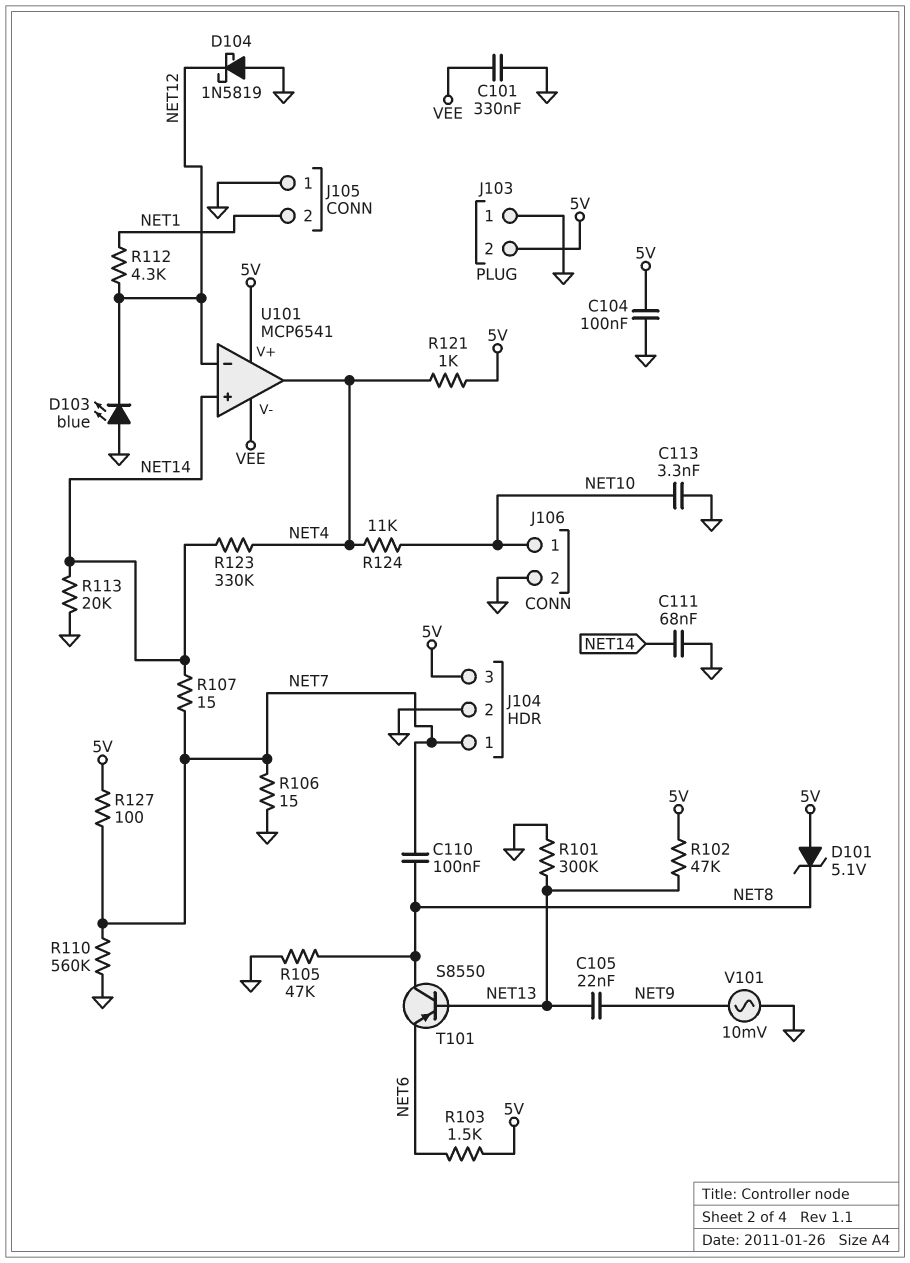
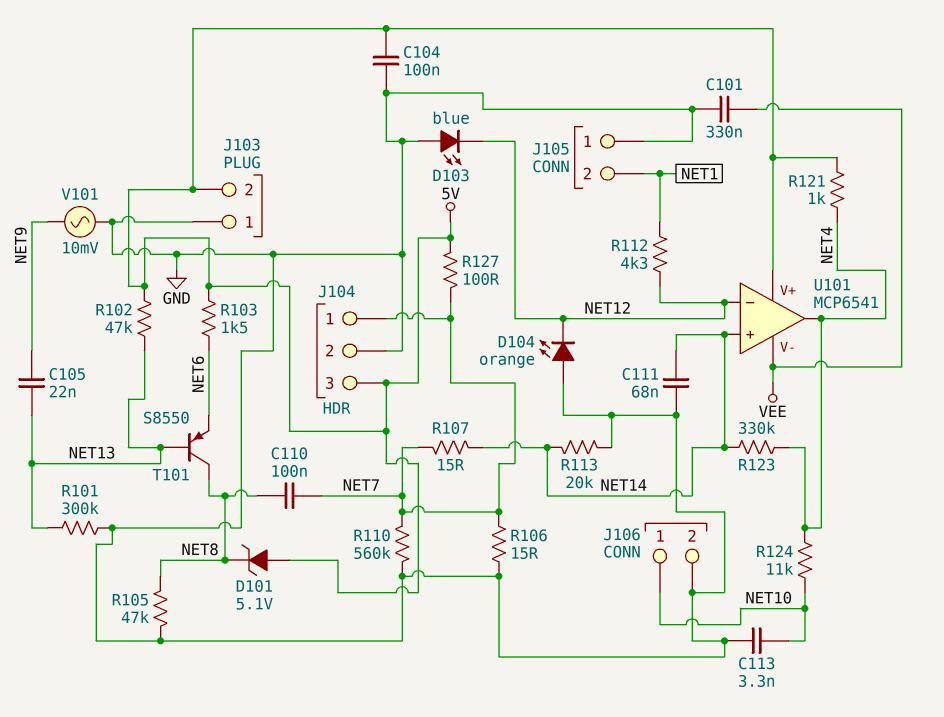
D104: schottky 1N5819 (A GND, K NET12) -> LED orange (A GND, K NET12)

